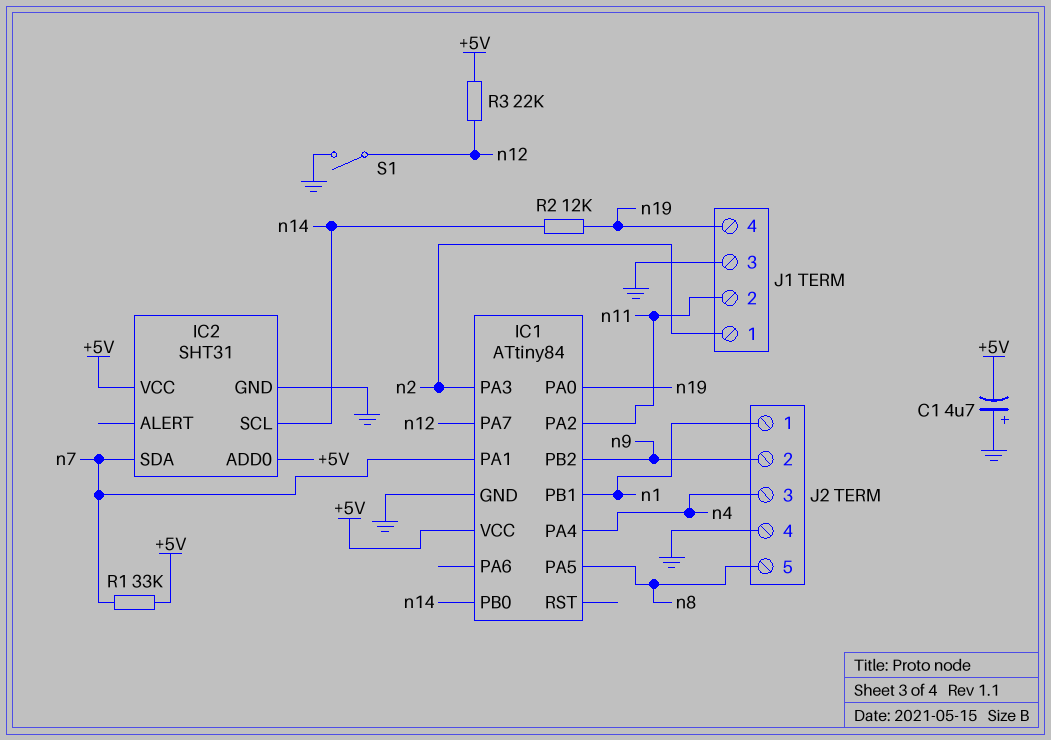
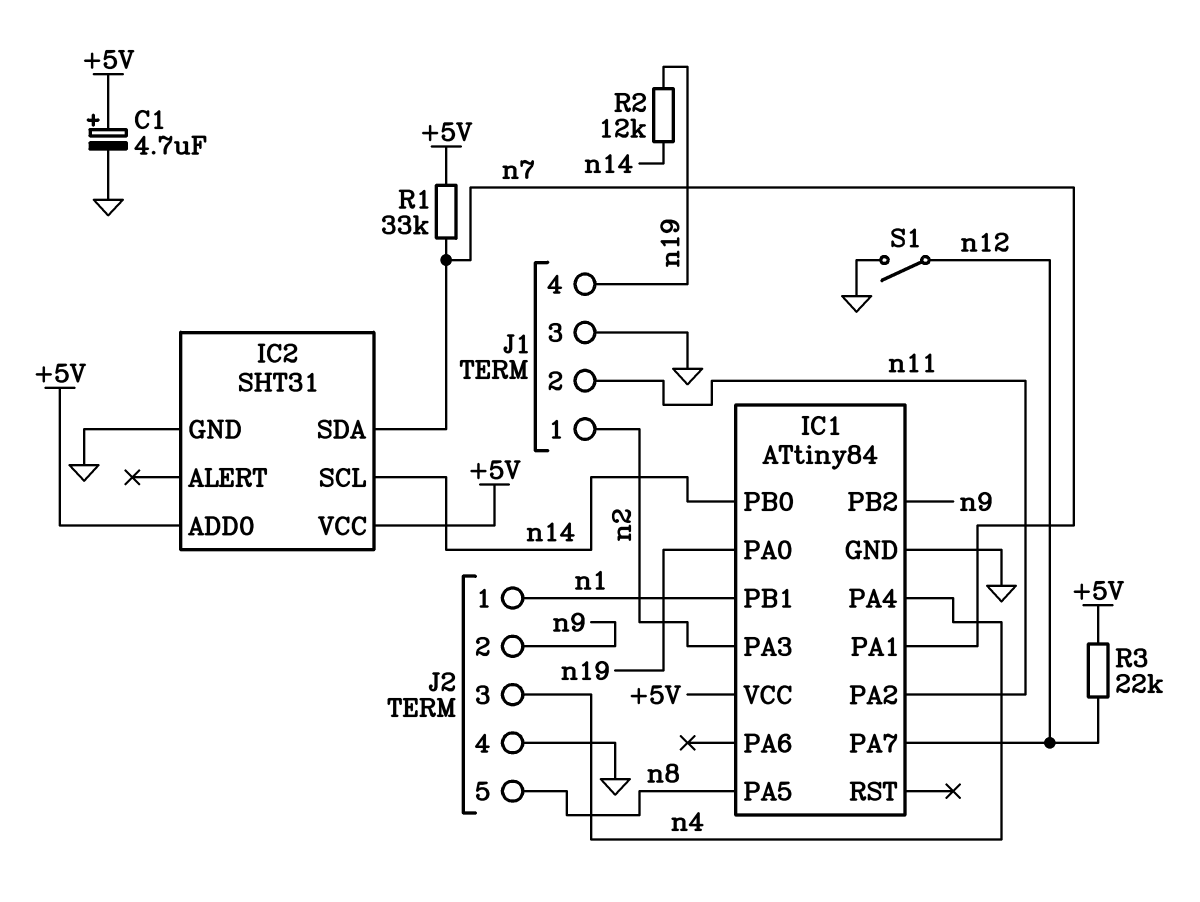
C1: 4.7uF (plus GND, minus +5V) -> 4.7uF (plus +5V, minus GND)

